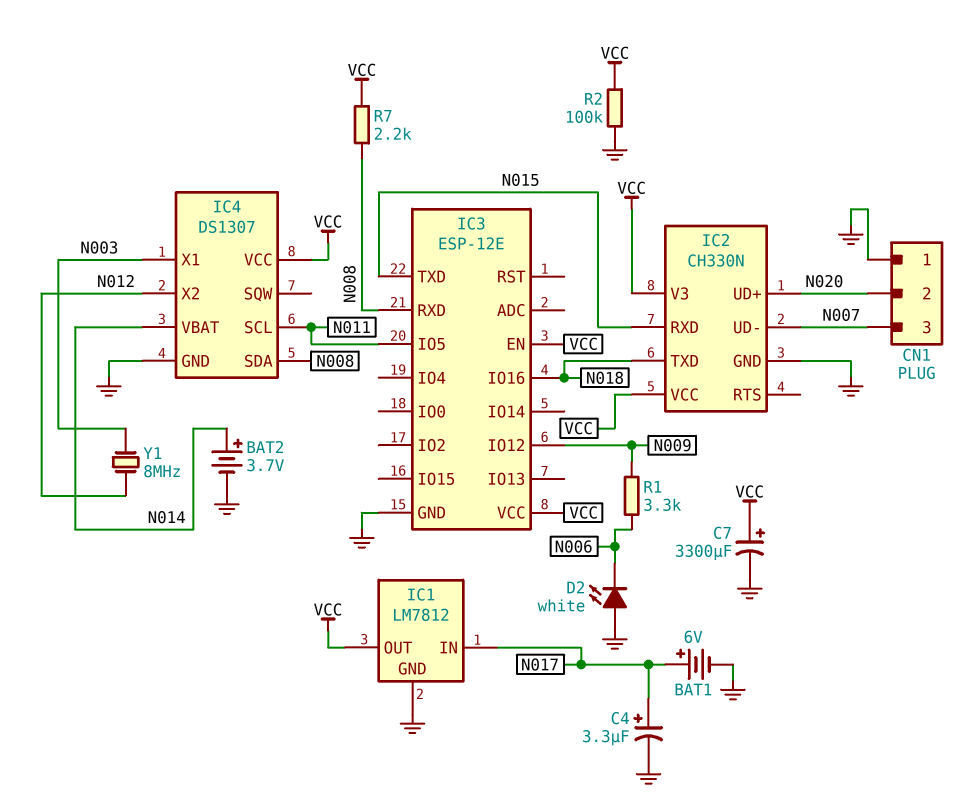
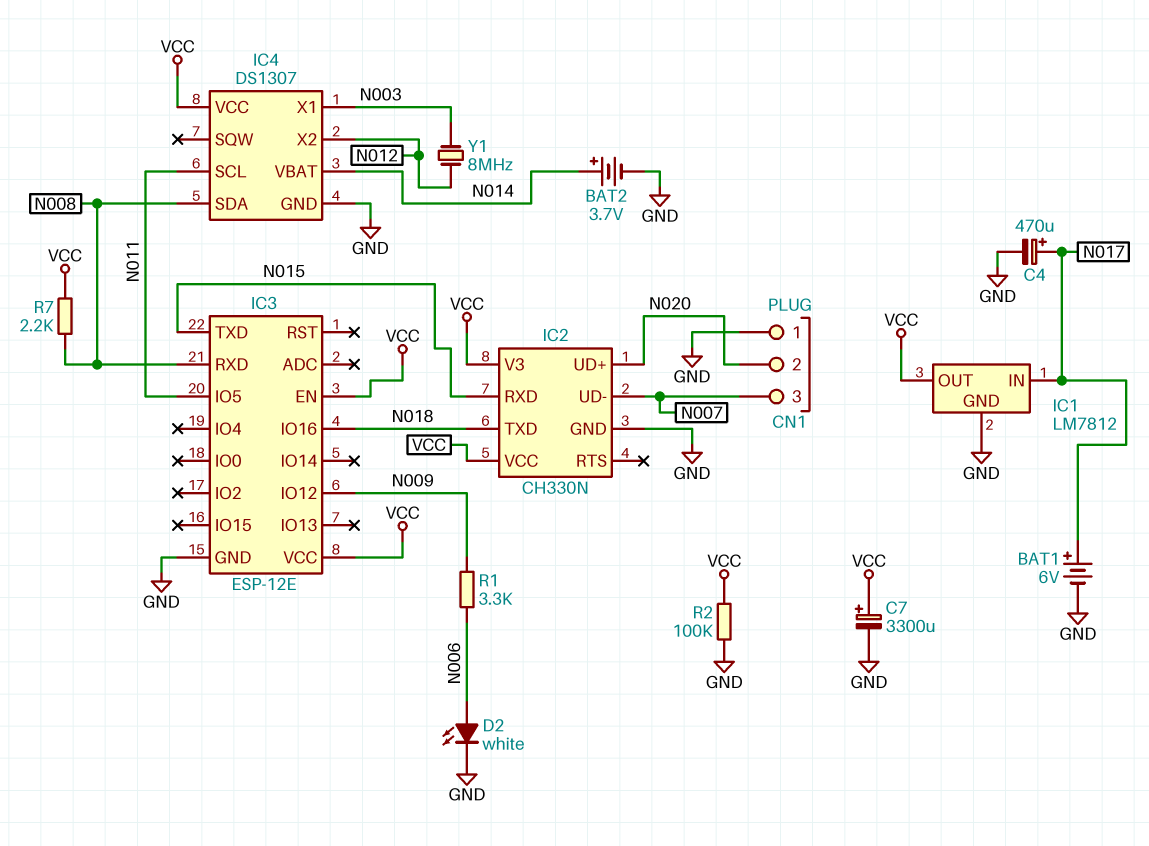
C4: 3.3uF (plus N017, minus GND) -> 470uF (plus N017, minus GND)
D2: LED white (A GND, K N006) -> LED white (A N006, K GND)

